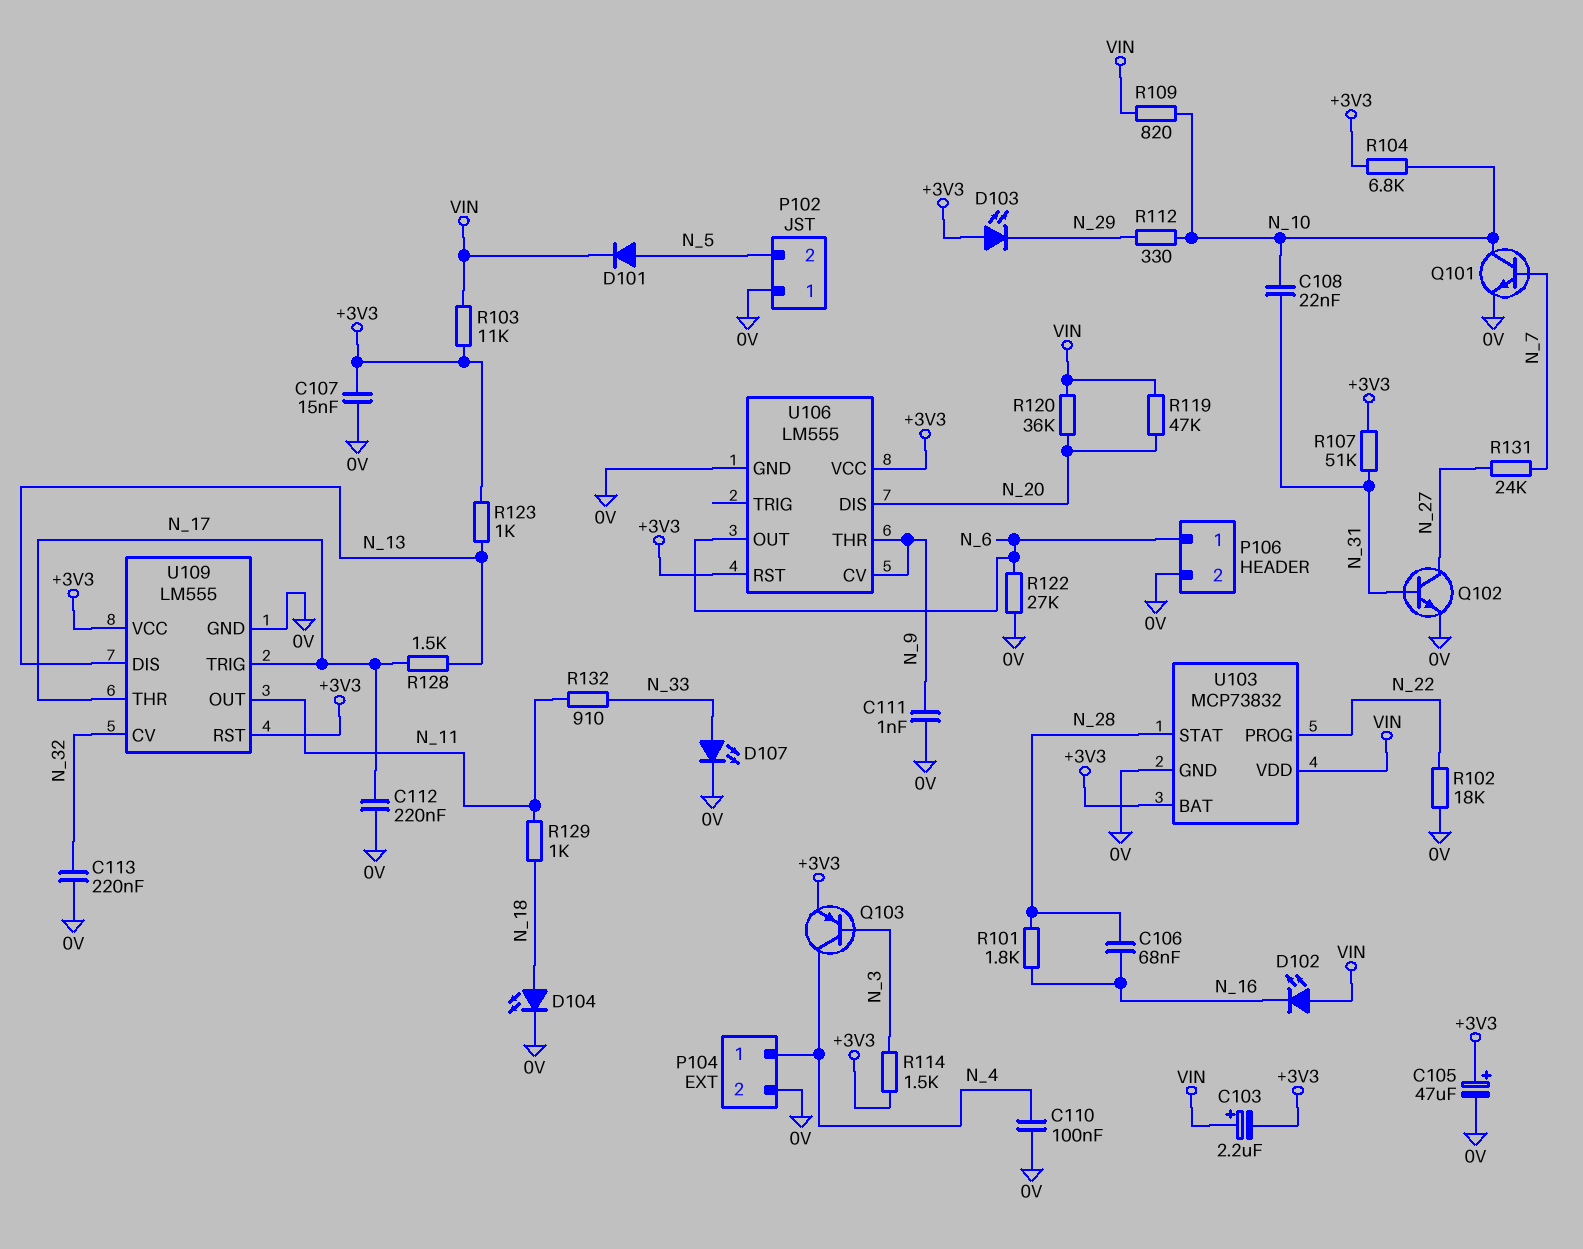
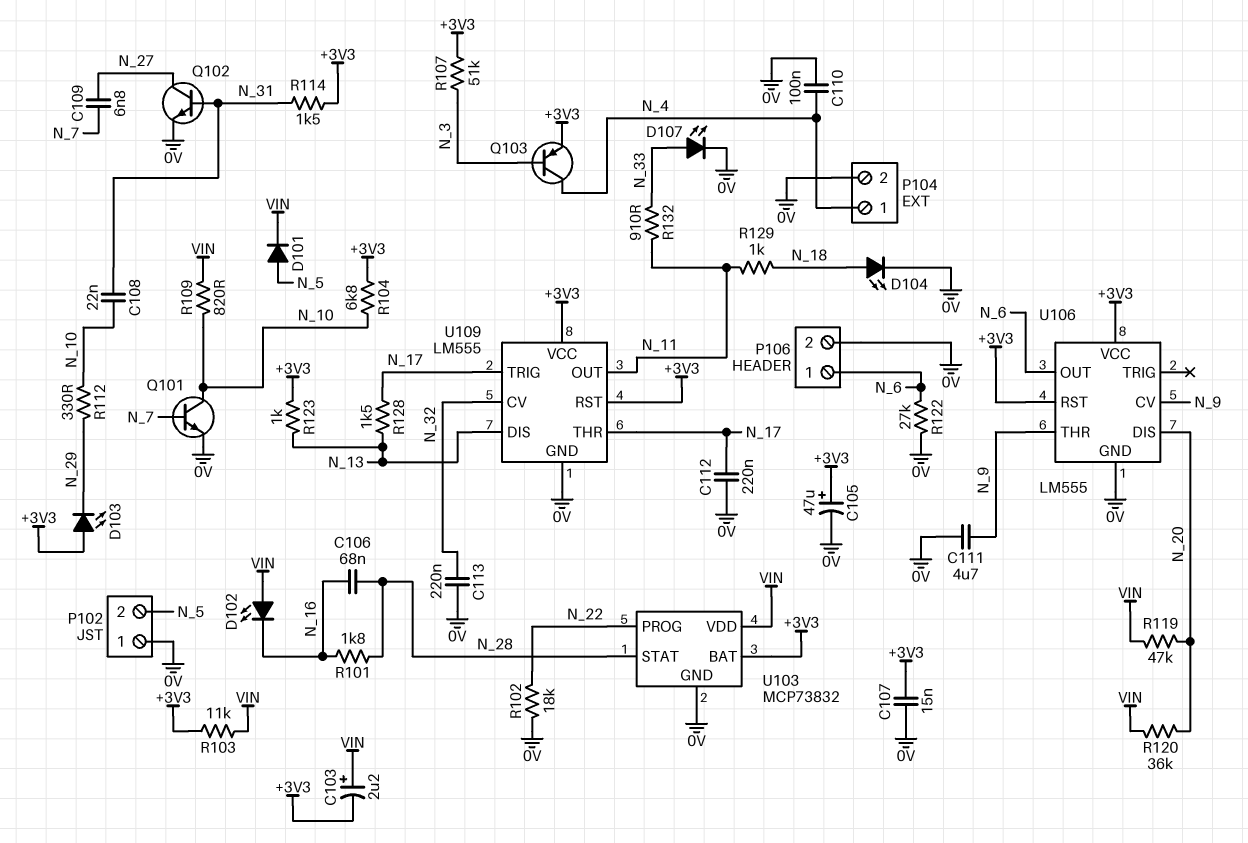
C109: none -> 6.8nF (N_7, N_27)
C111: 1nF (0V, N_9) -> 4.7uF (0V, N_9)
R107: 51k (+3V3, N_31) -> 51k (+3V3, N_3)
R114: 1.5k (+3V3, N_3) -> 1.5k (+3V3, N_31)
R131: 24k (N_7, N_27) -> none

